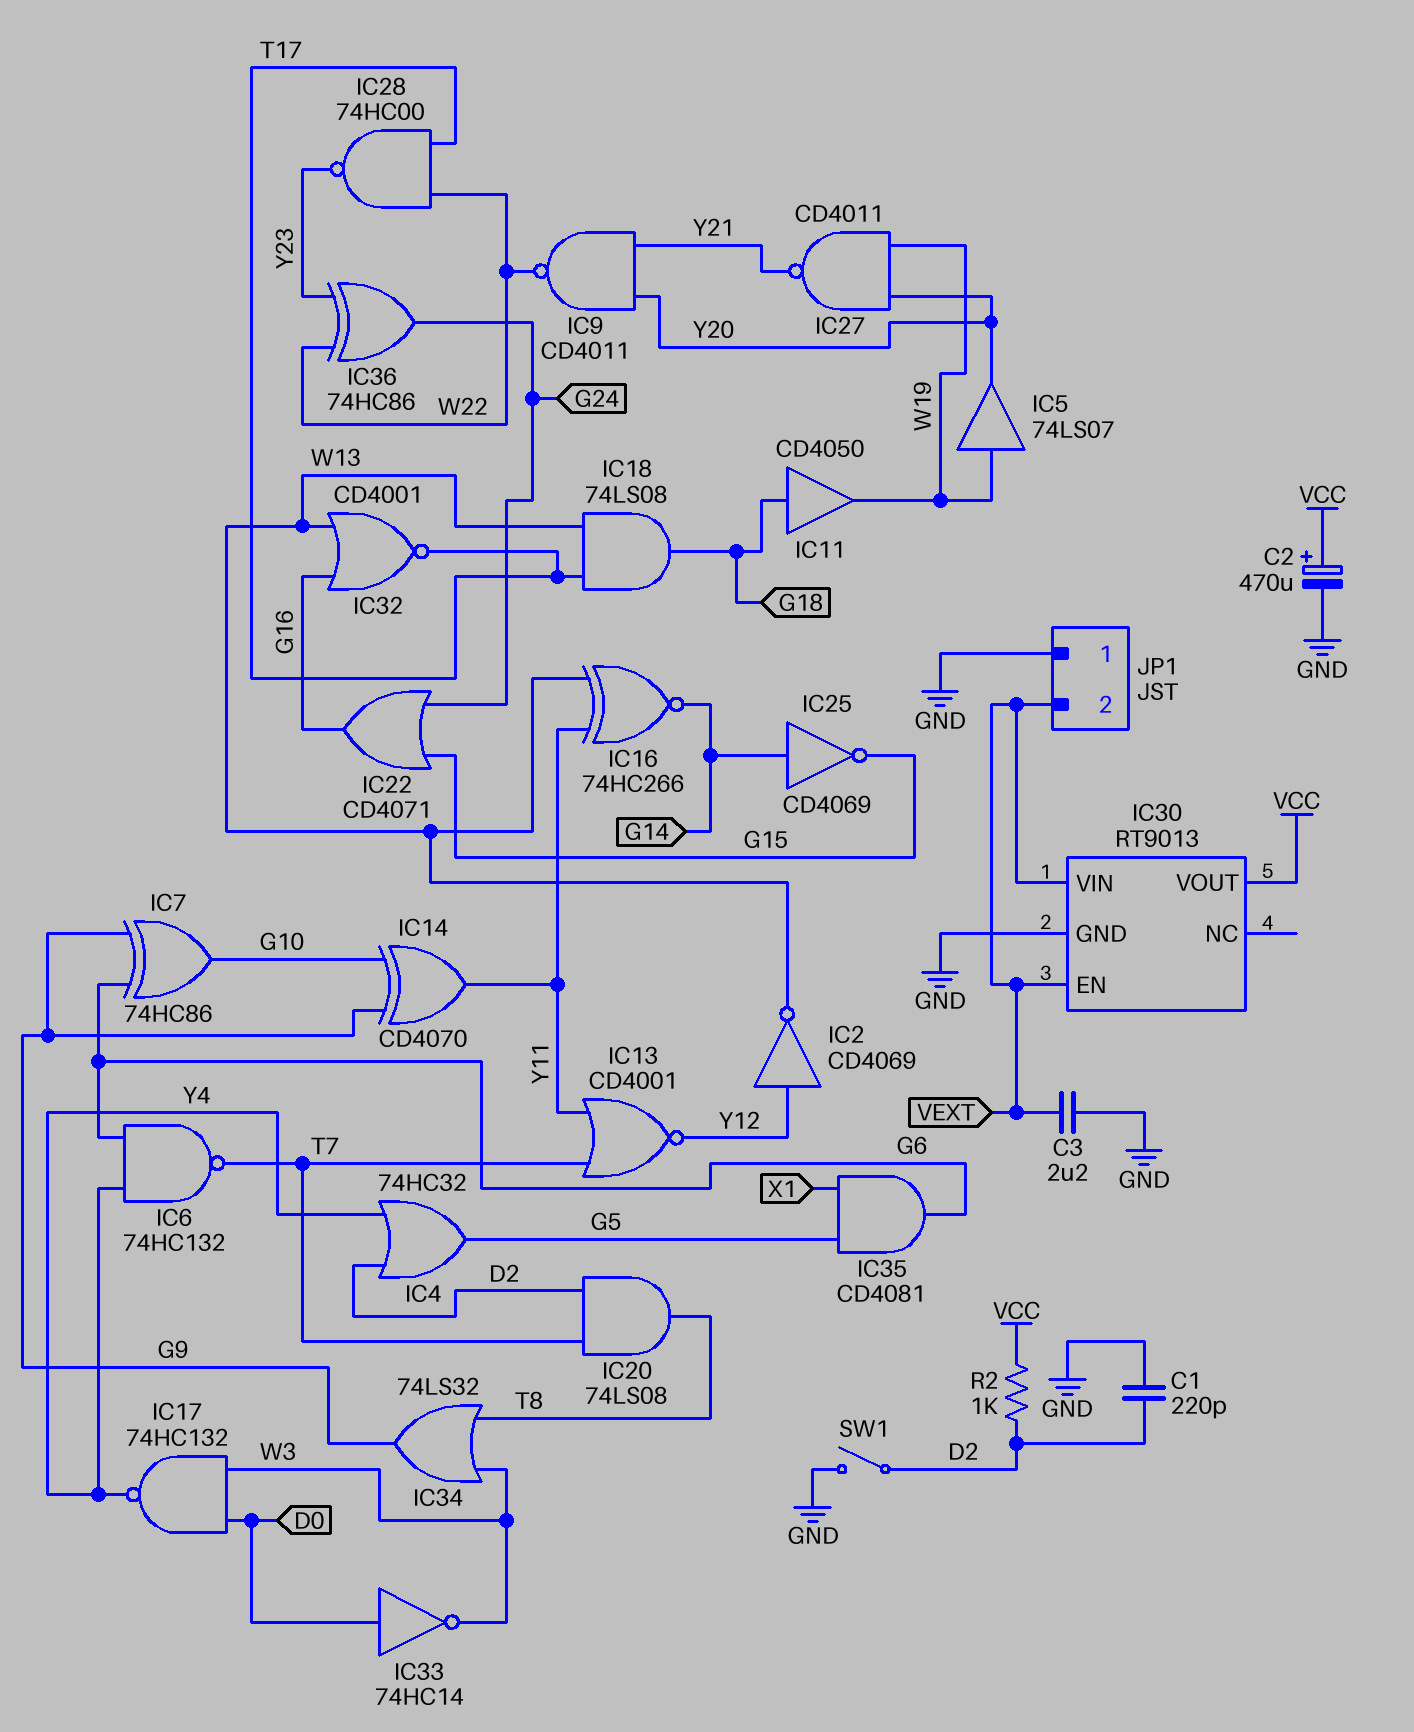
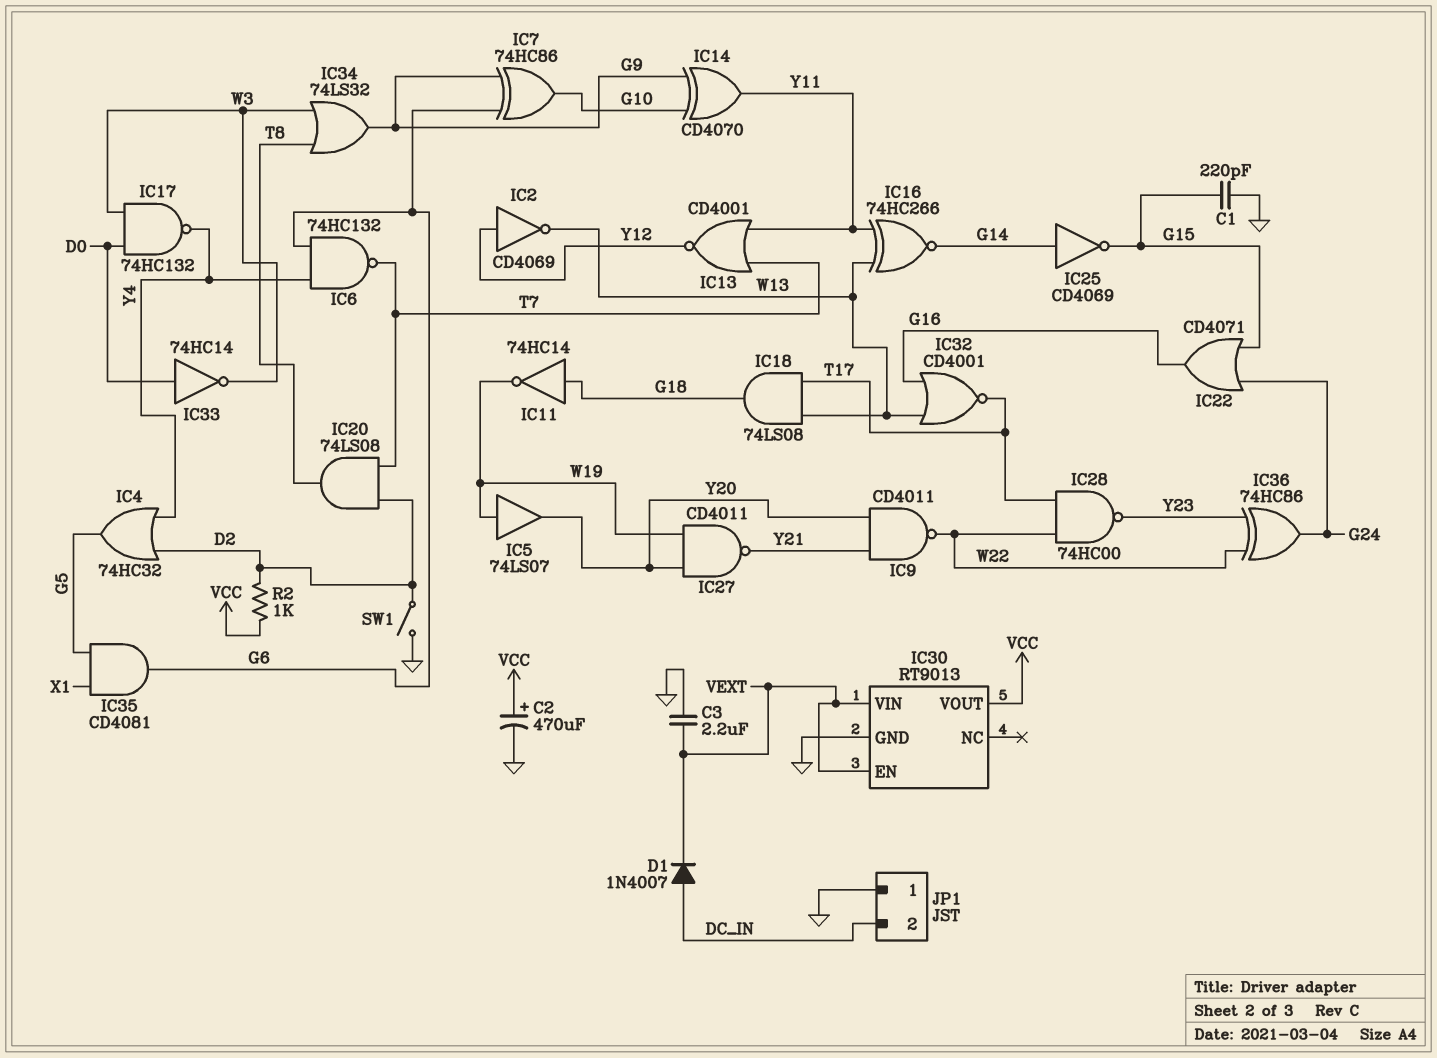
C1: 220pF (D2, GND) -> 220pF (G15, GND)
D1: none -> diode 1N4007 (A DC_IN, K VEXT)
IC11: buffer CD4050 (in G18, out W19) -> NOT 74HC14 (in G18, out W19)
JP1 pin 2: VEXT -> DC_IN

